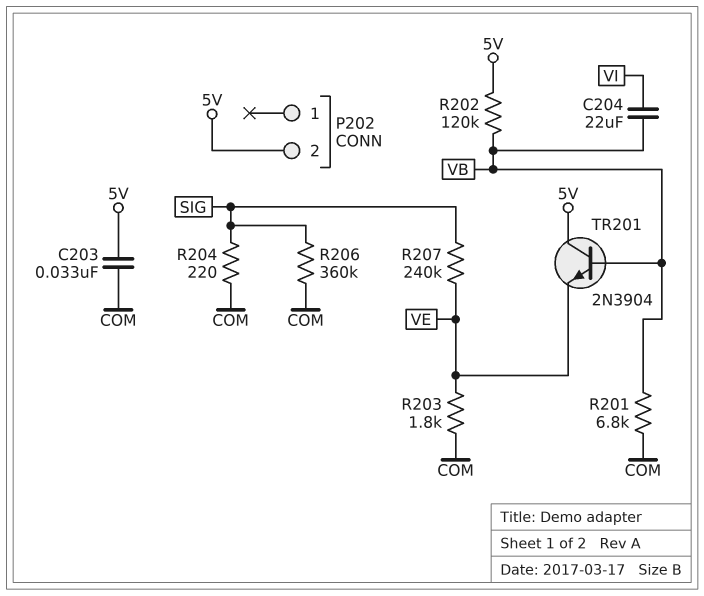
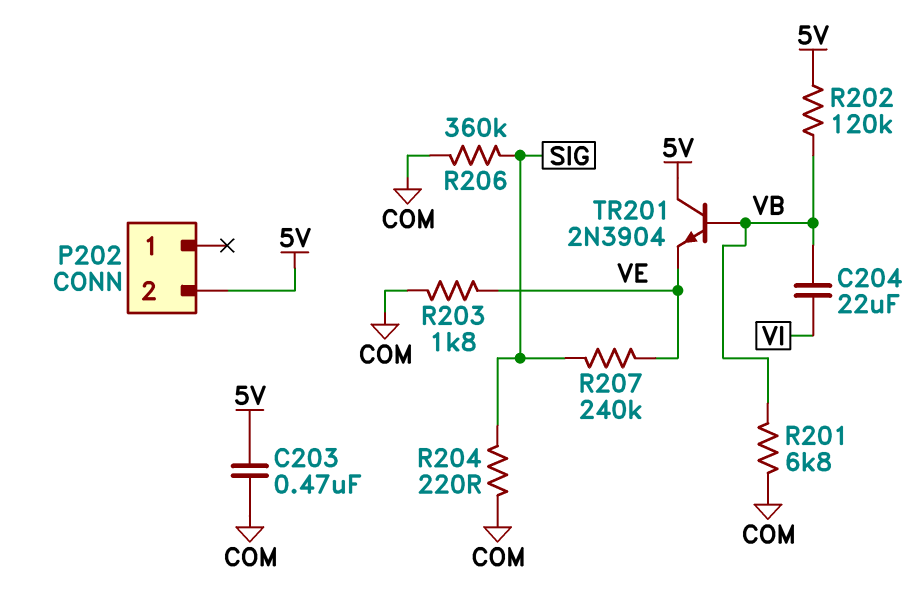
C203: 33nF (5V, COM) -> 470nF (5V, COM)

